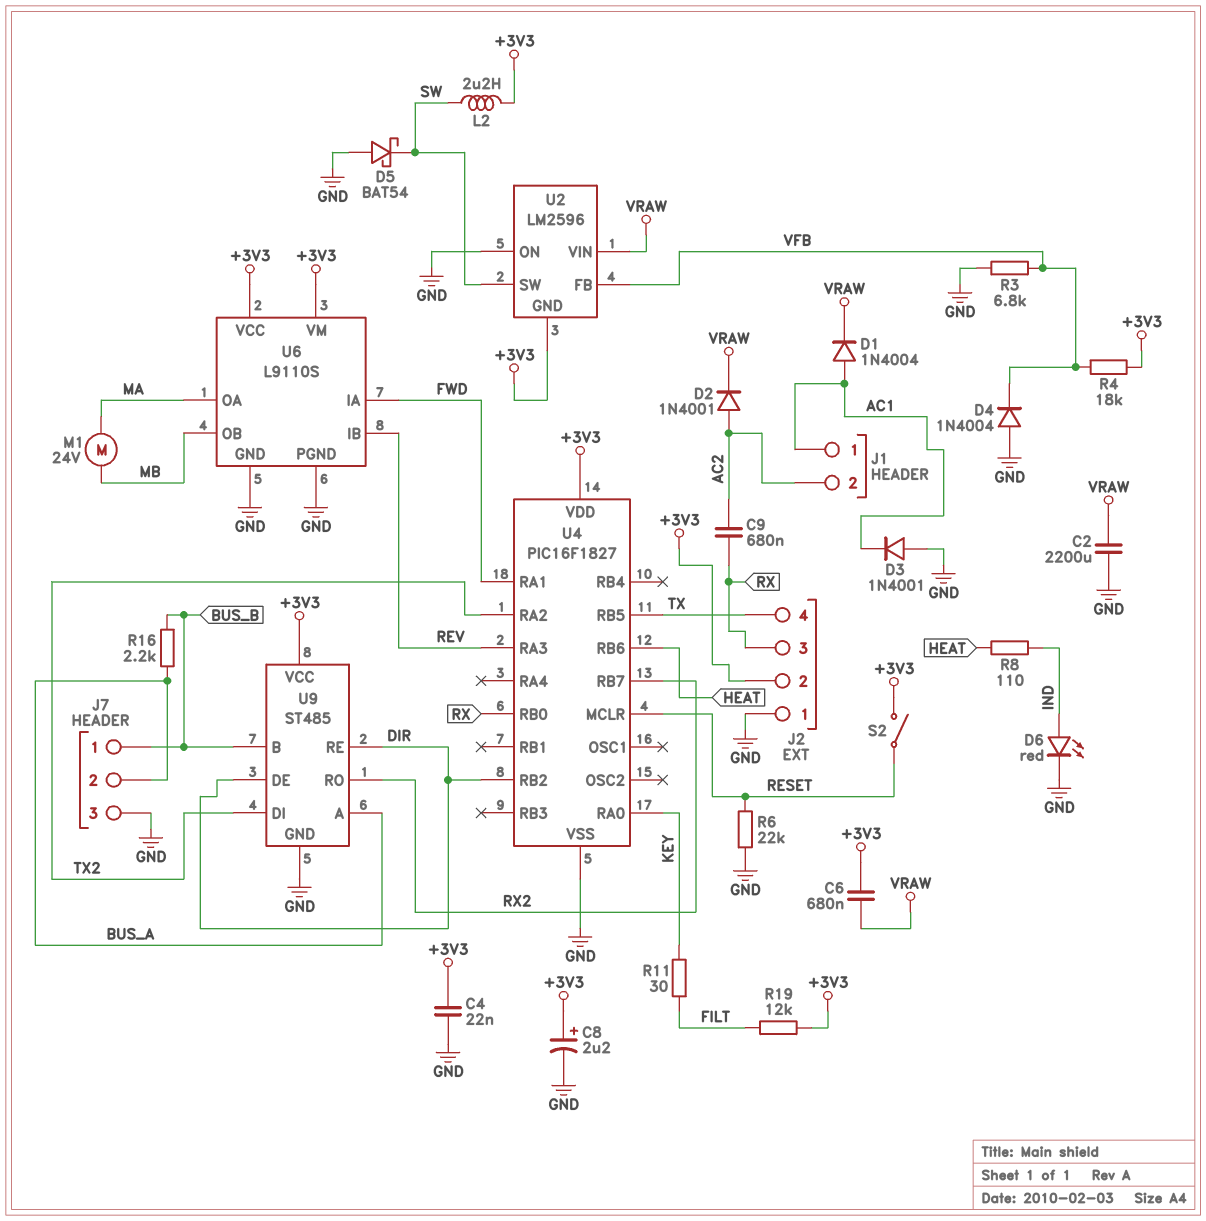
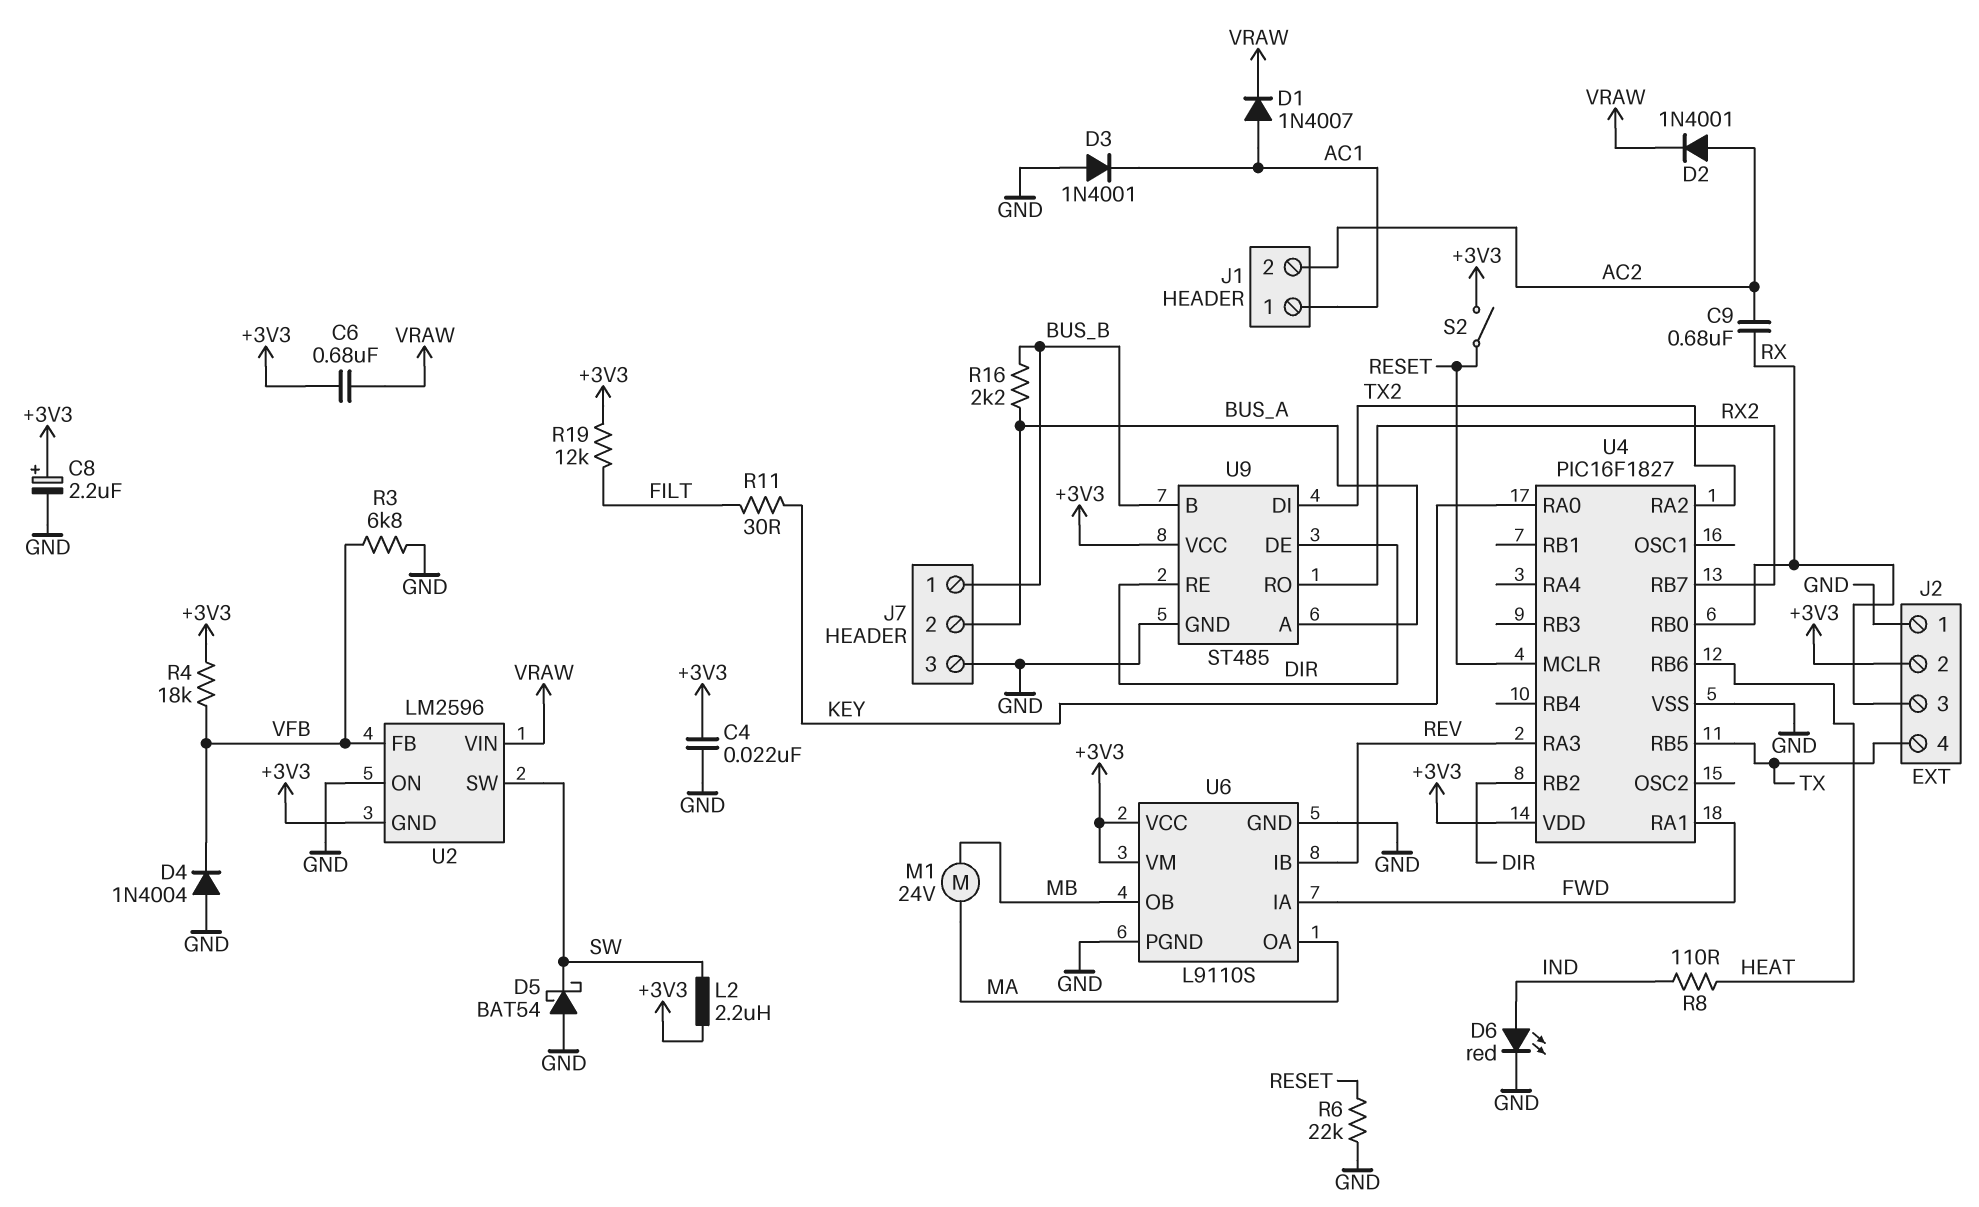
C2: 2200uF (GND, VRAW) -> none
D1: diode 1N4004 (A AC1, K VRAW) -> diode 1N4007 (A AC1, K VRAW)

